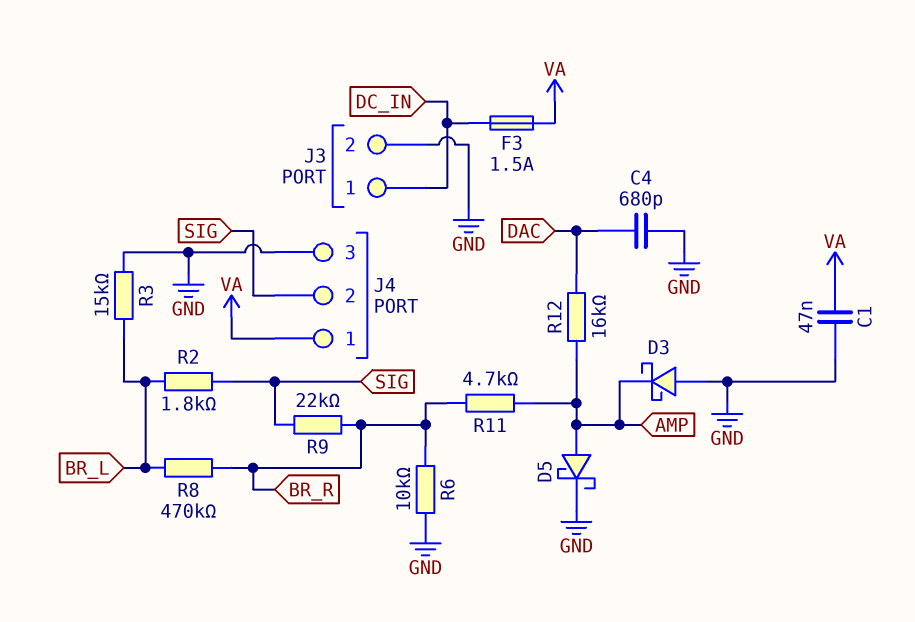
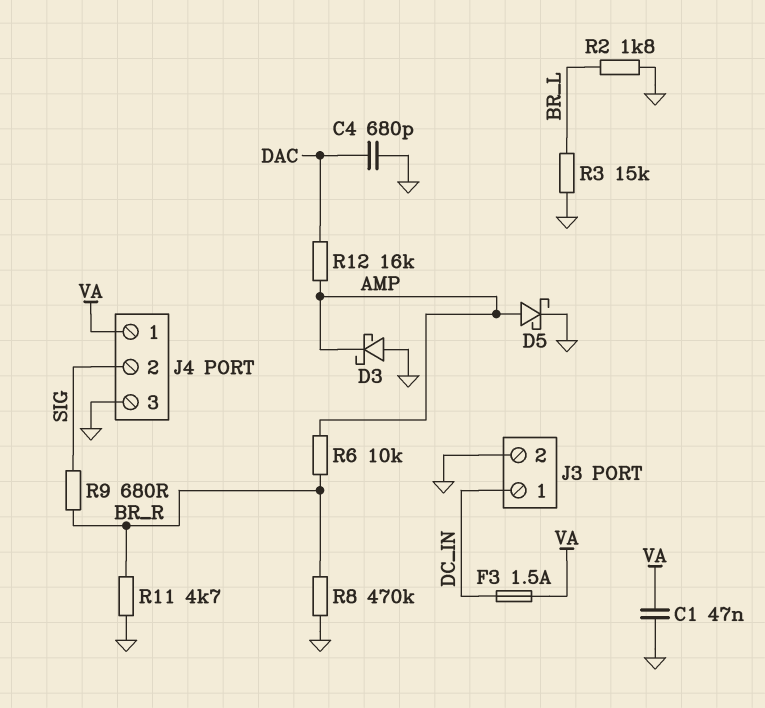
R2: 1.8k (BR_L, SIG) -> 1.8k (BR_L, GND)
R6: 10k (BR_R, GND) -> 10k (AMP, BR_R)
R8: 470k (BR_L, BR_R) -> 470k (BR_R, GND)
R9: 22k (BR_R, SIG) -> 680 (BR_R, SIG)
R11: 4.7k (AMP, BR_R) -> 4.7k (BR_R, GND)

